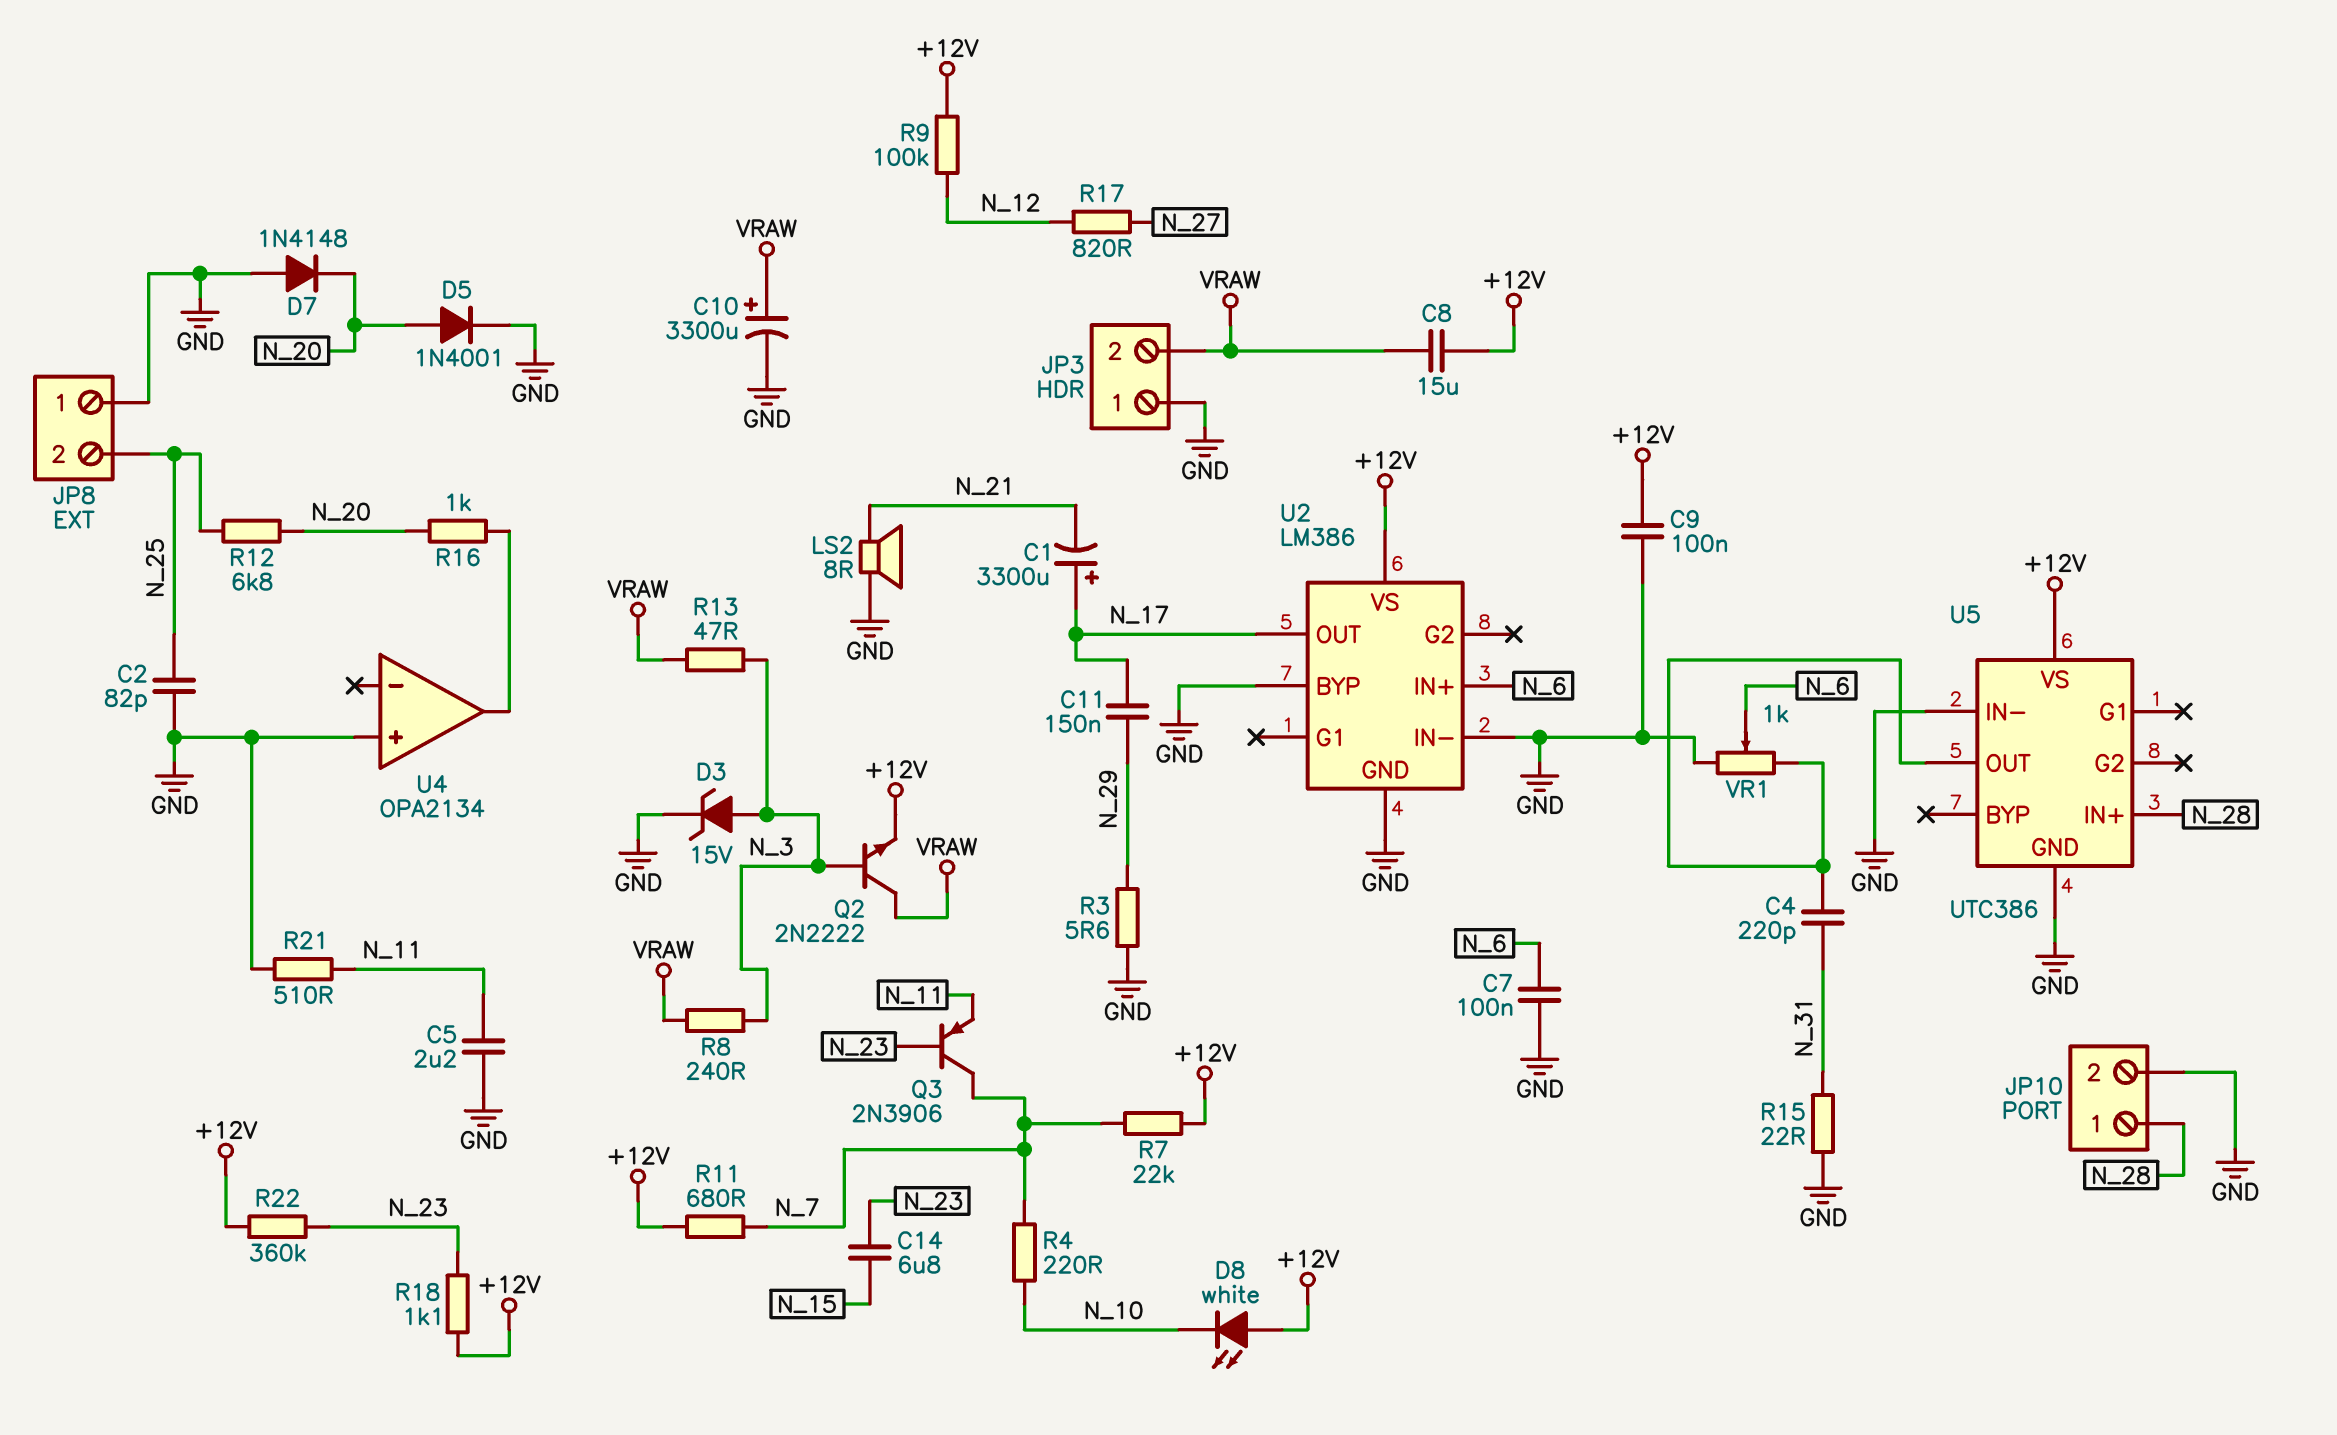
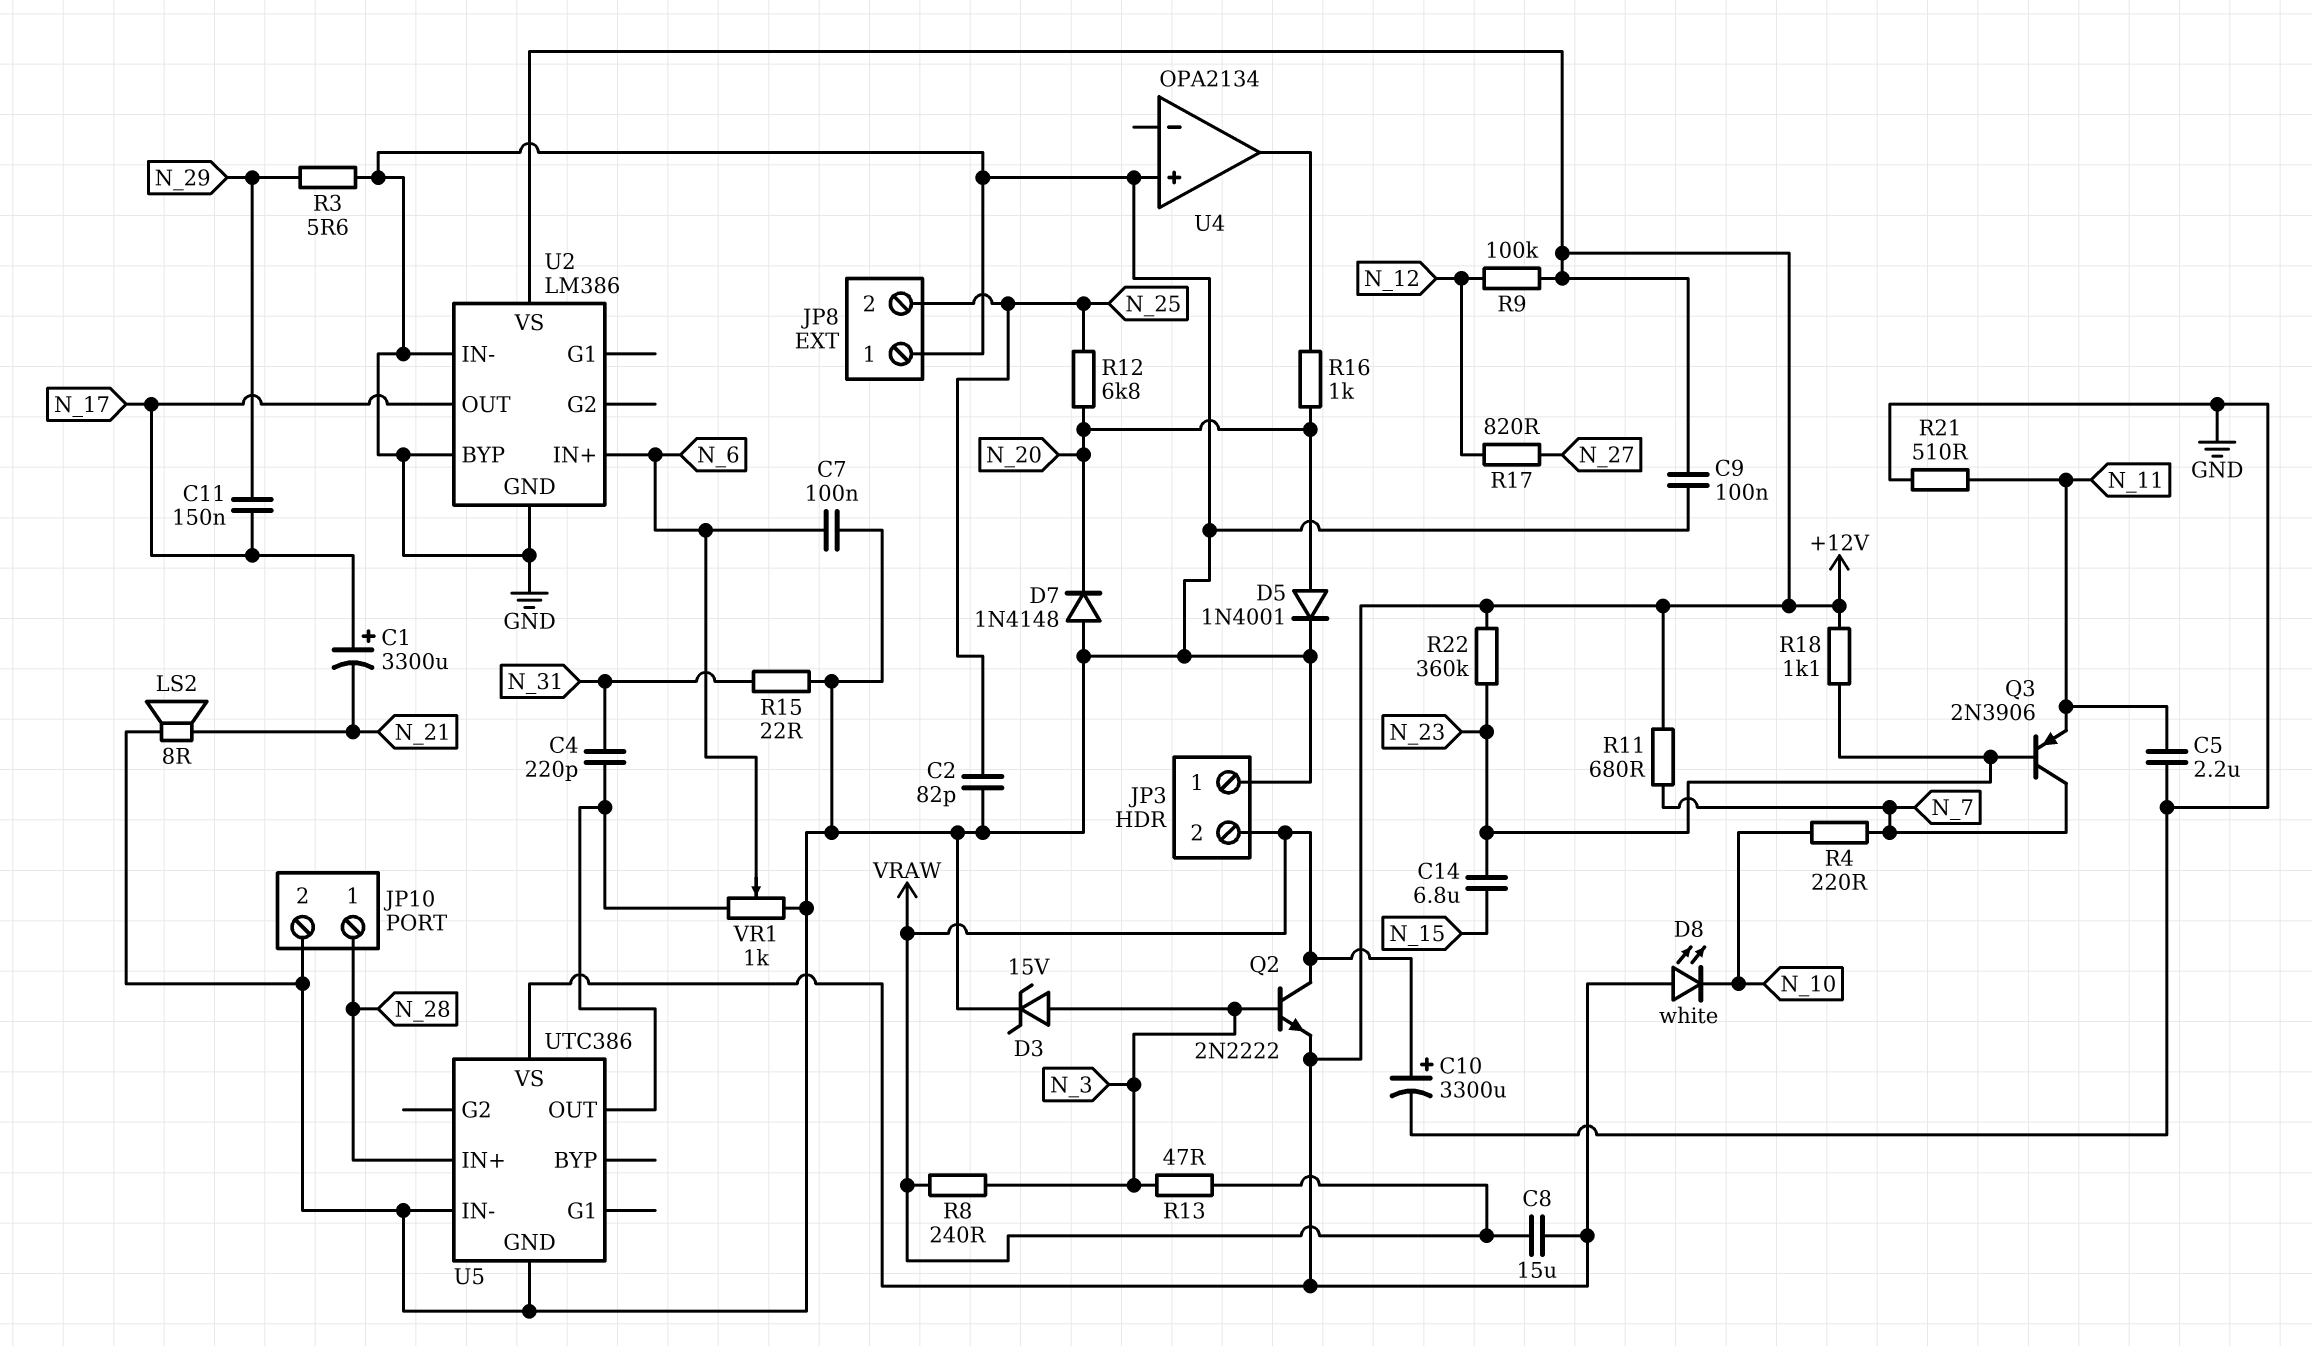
R7: 22k (+12V, N_7) -> none

